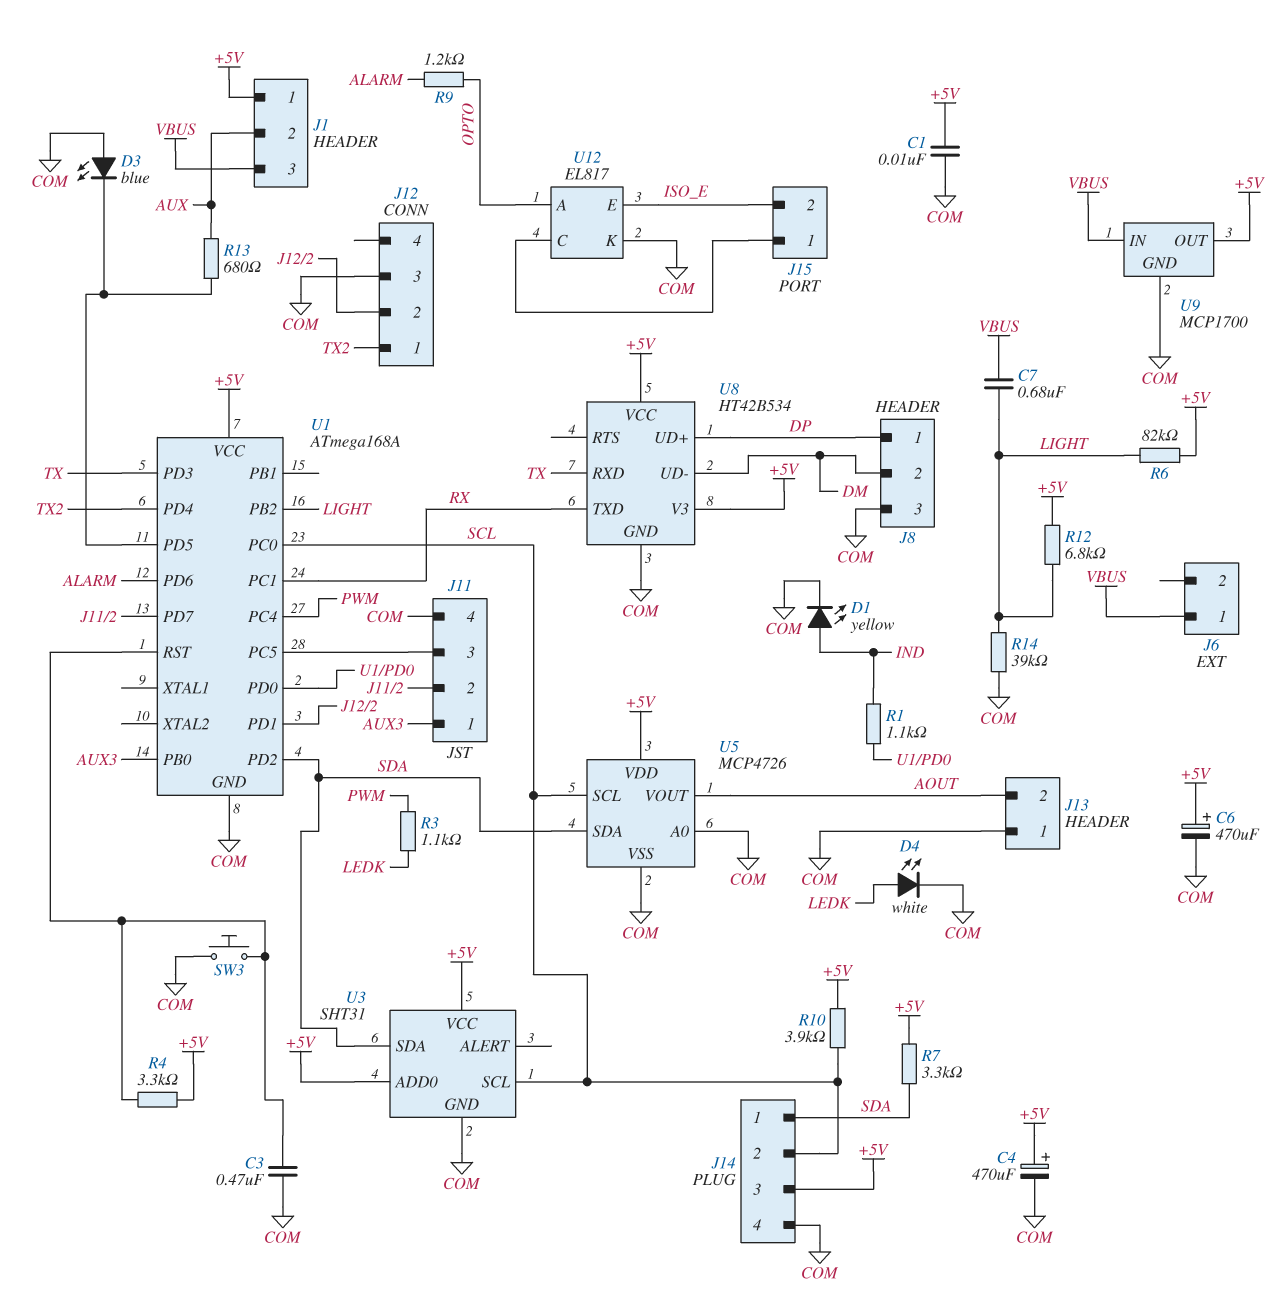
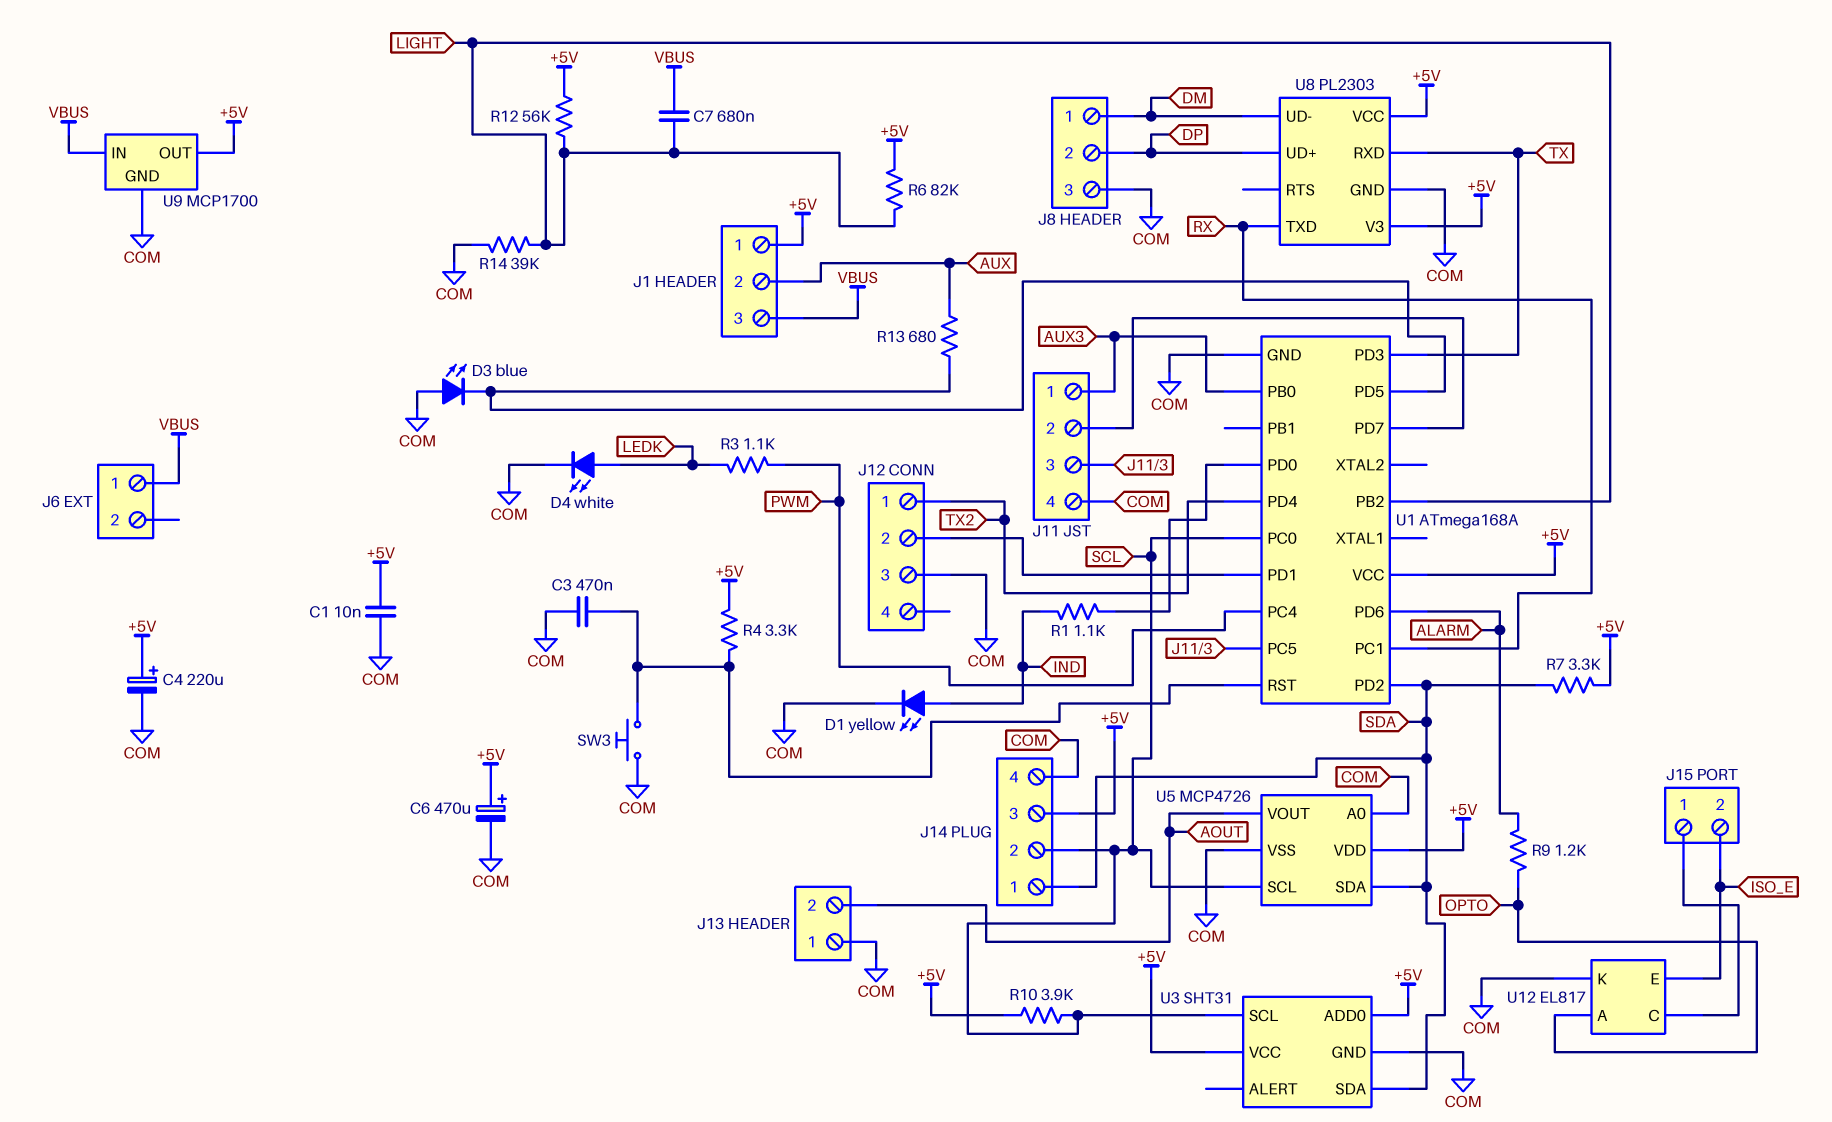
C4: 470uF (plus +5V, minus COM) -> 220uF (plus +5V, minus COM)
J8 pin 1: DP -> DM
J8 pin 2: DM -> DP
R12: 6.8k (+5V, LIGHT) -> 56k (+5V, LIGHT)
U8: HT42B534 -> PL2303

